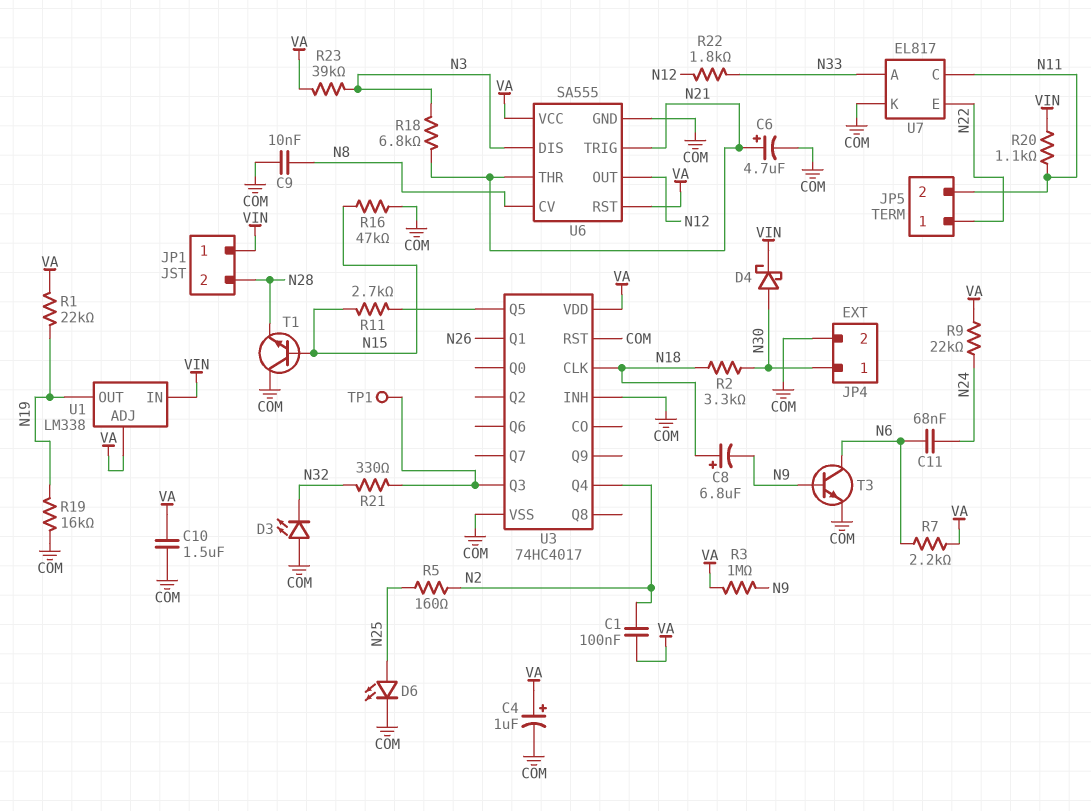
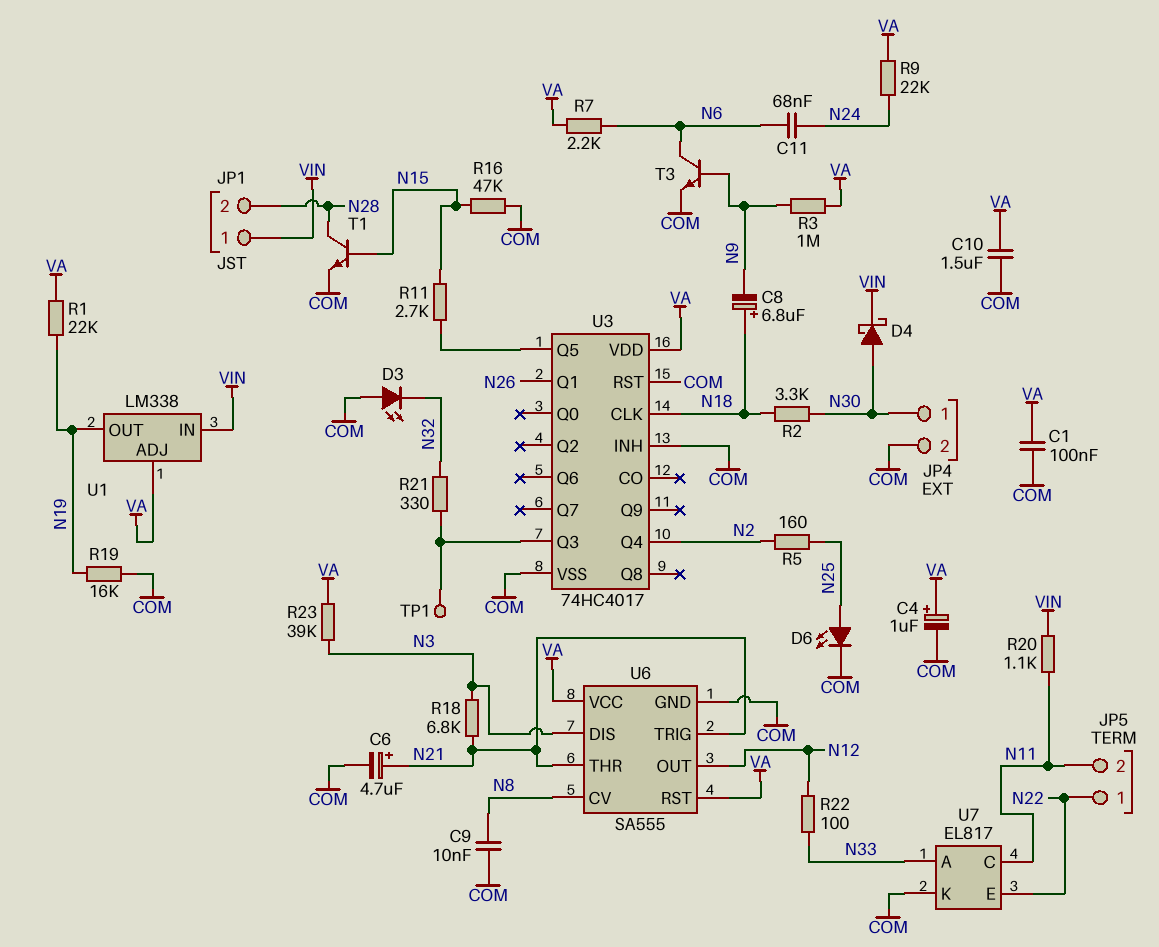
C1: 100nF (N2, VA) -> 100nF (COM, VA)
R22: 1.8k (N12, N33) -> 100 (N12, N33)
T1: NPN (B N15, C COM, E N28) -> NPN (B N15, C N28, E COM)

